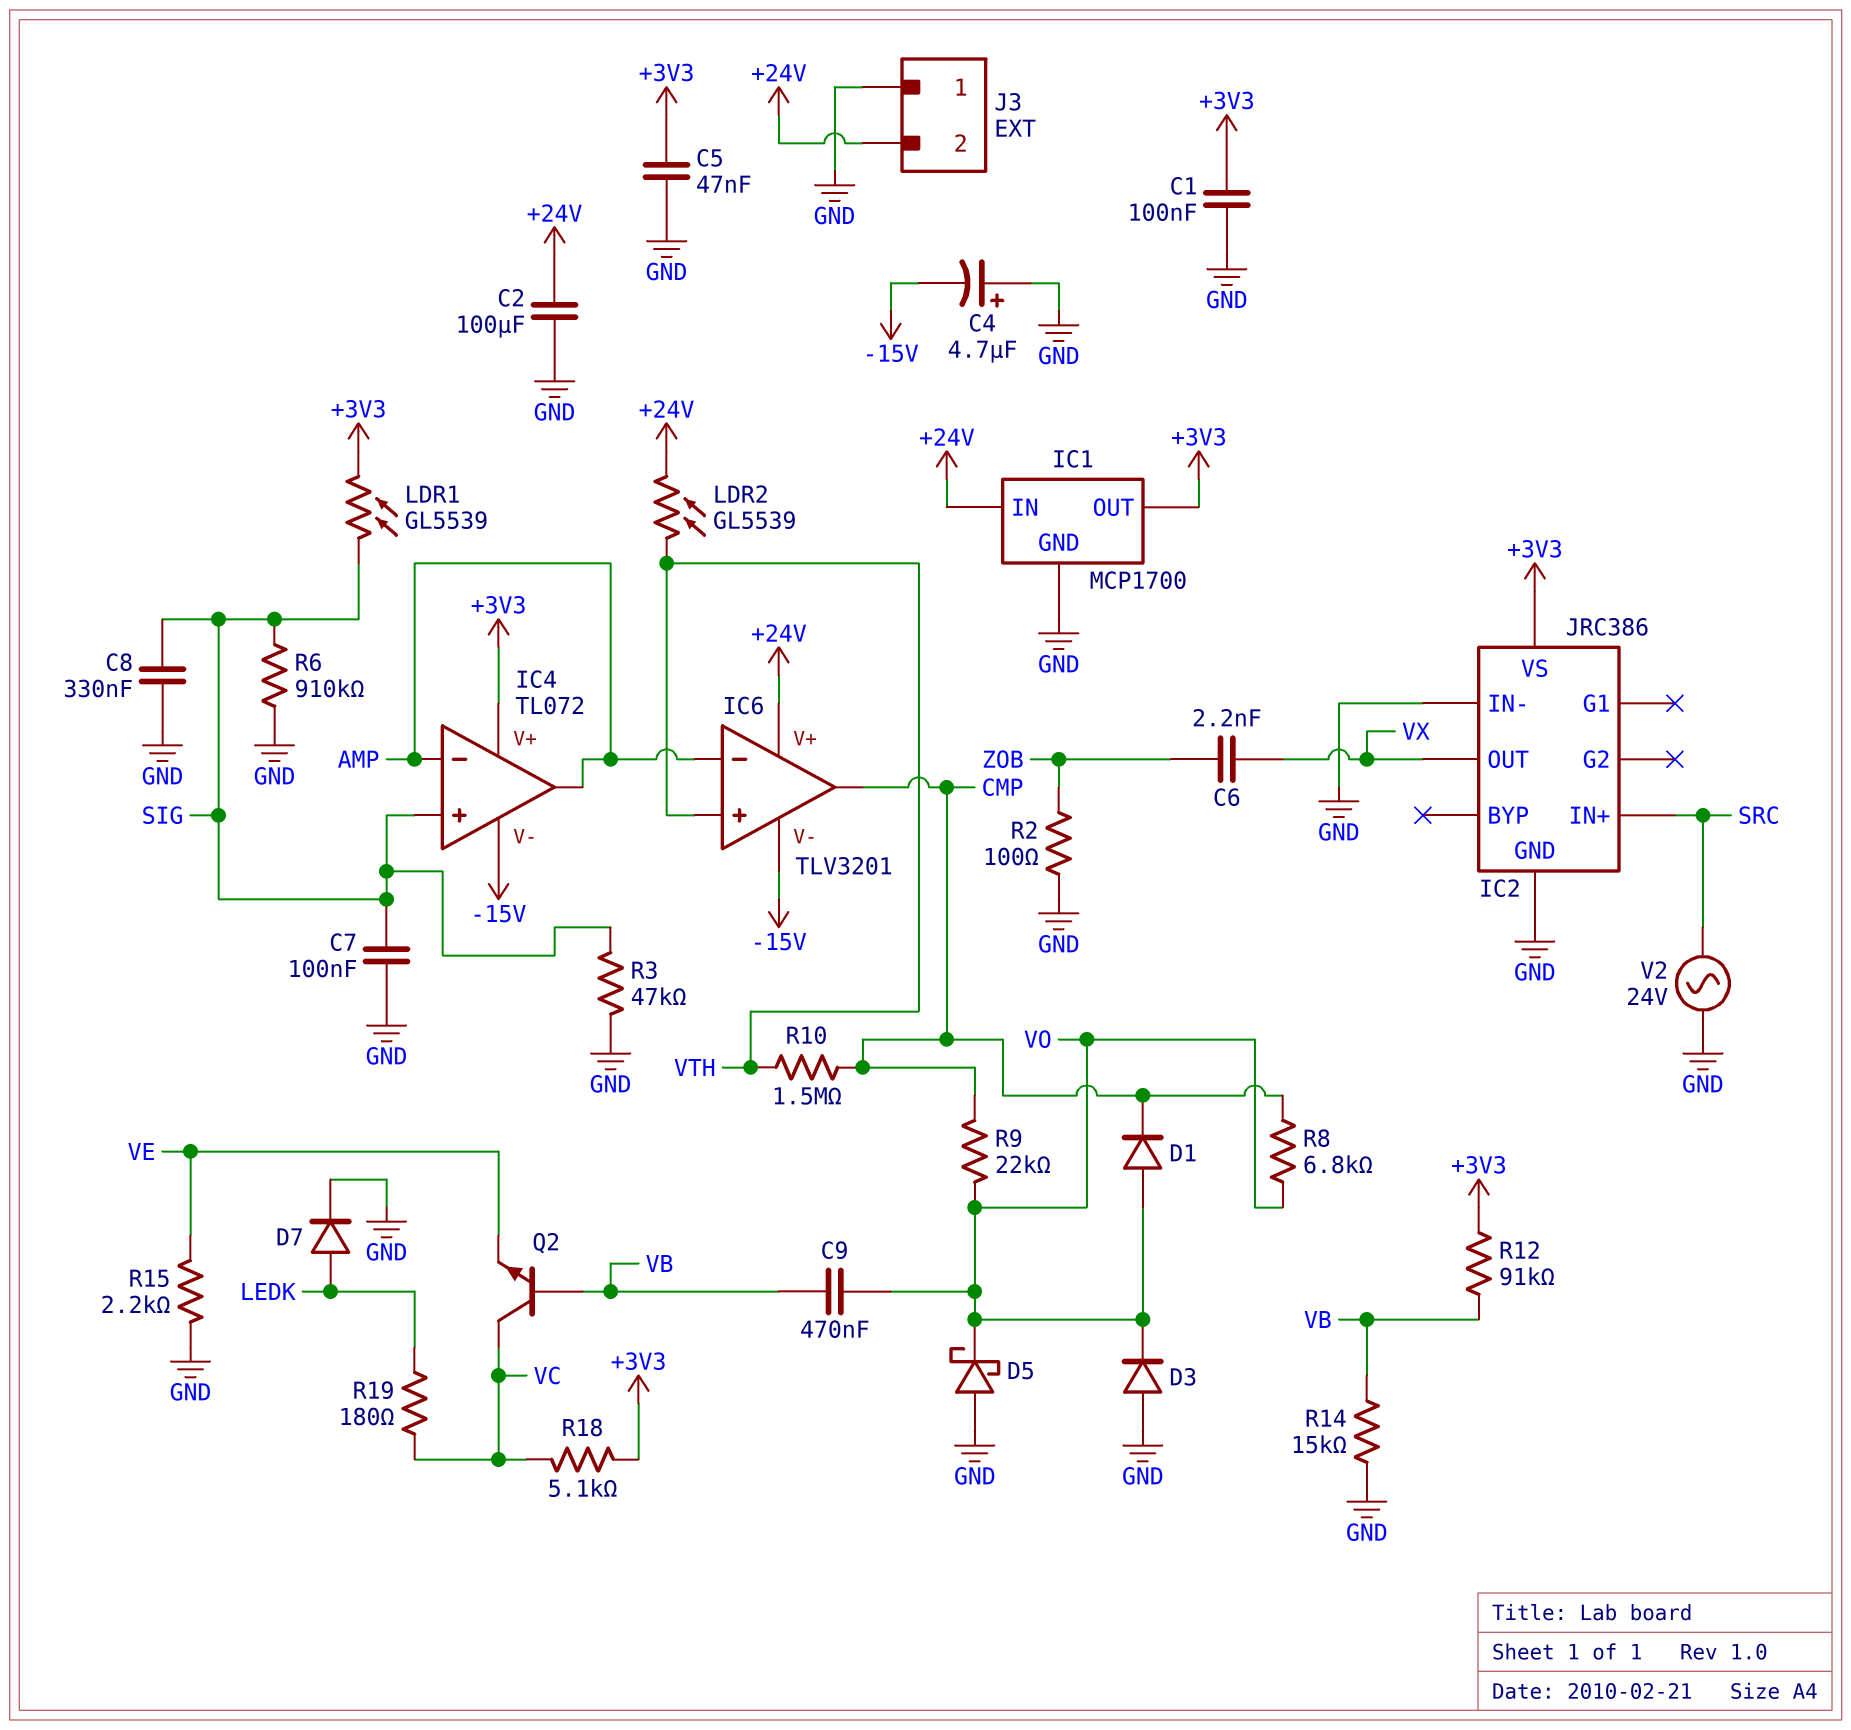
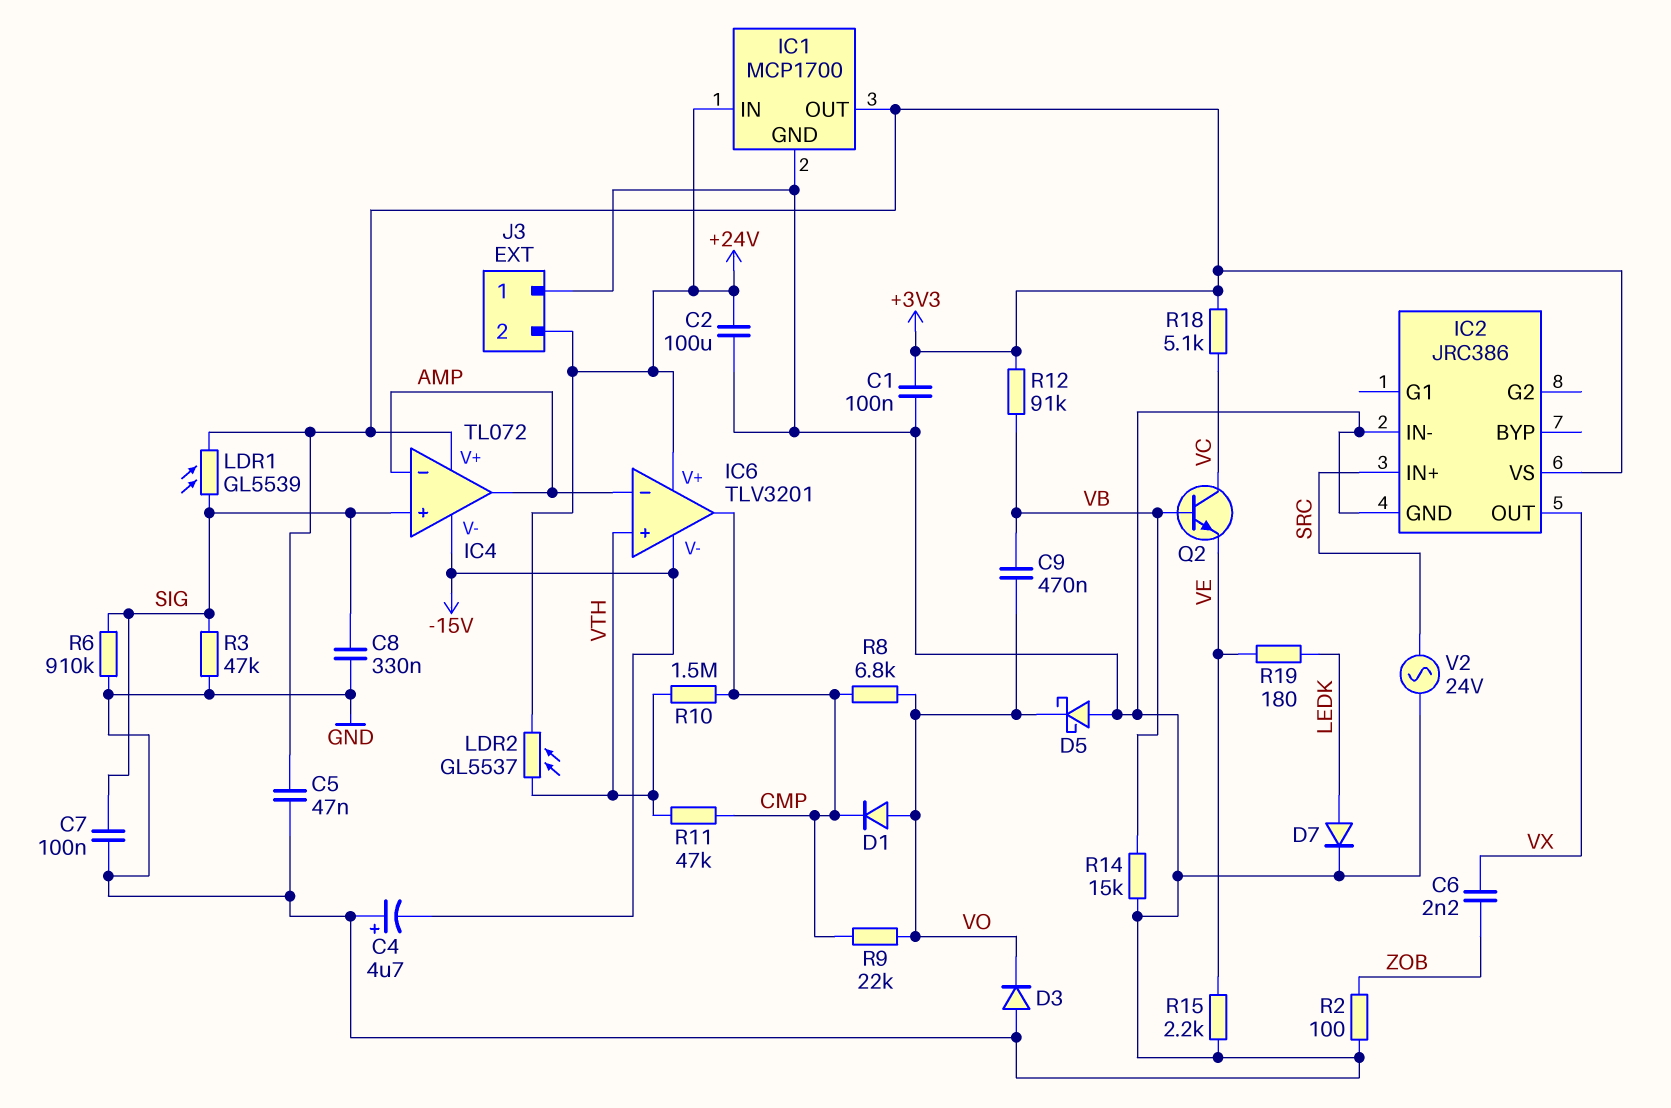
LDR2: GL5539 (+24V, VTH) -> GL5537 (+24V, VTH)
R11: none -> 47k (CMP, VTH)
R19: 180 (LEDK, VC) -> 180 (LEDK, VE)

